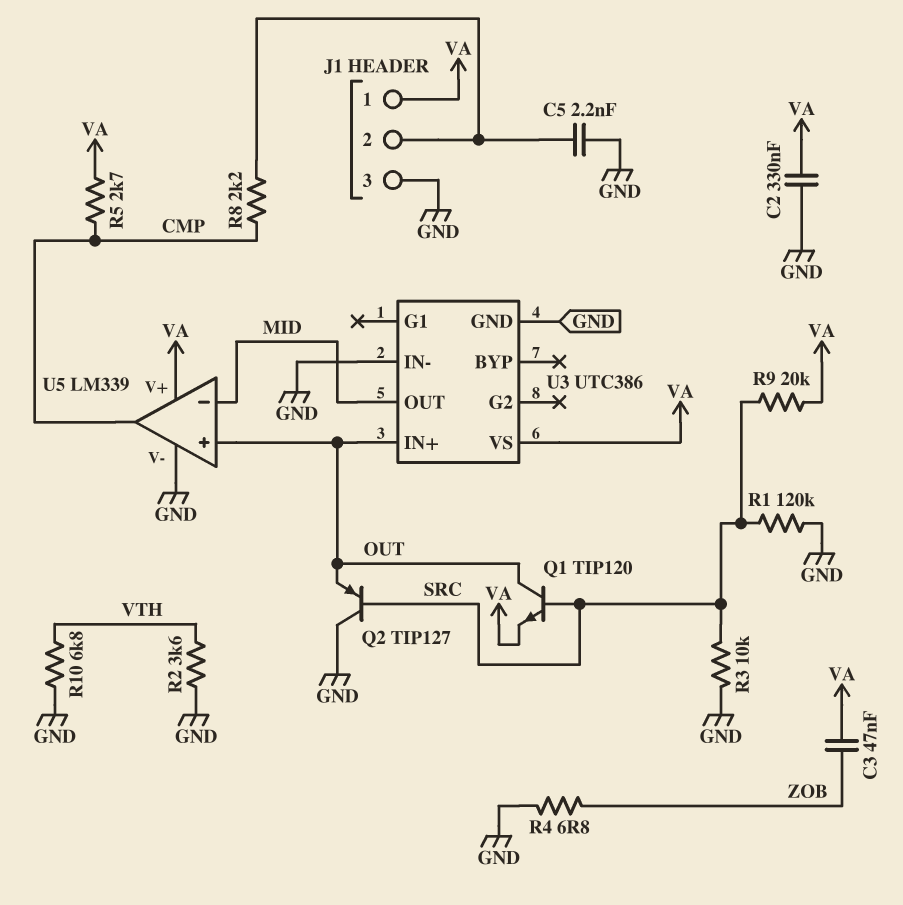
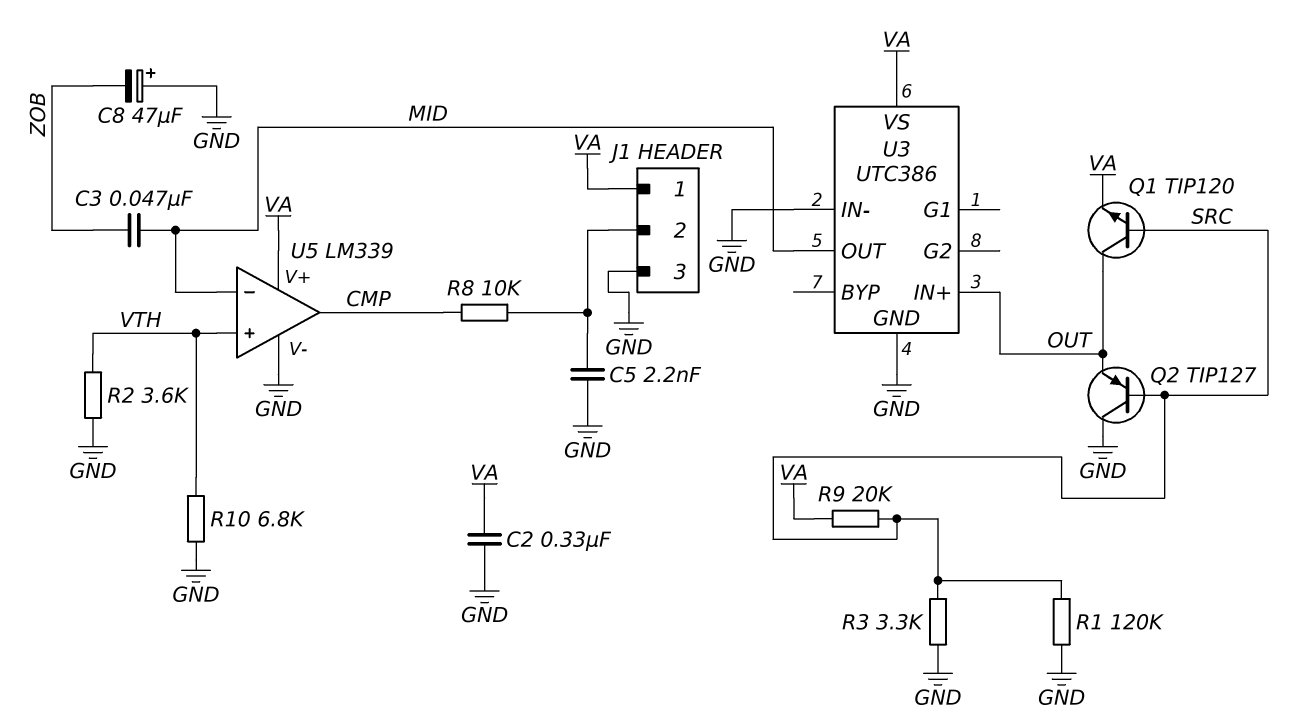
C3: 47nF (VA, ZOB) -> 47nF (MID, ZOB)
C8: none -> 47uF (plus GND, minus ZOB)
R3: 10k (GND, SRC) -> 3.3k (GND, SRC)
R4: 6.8 (GND, ZOB) -> none
R5: 2.7k (CMP, VA) -> none
R8: 2.2k (CMP, J1/2) -> 10k (CMP, J1/2)
U5 pin in+: OUT -> VTH

